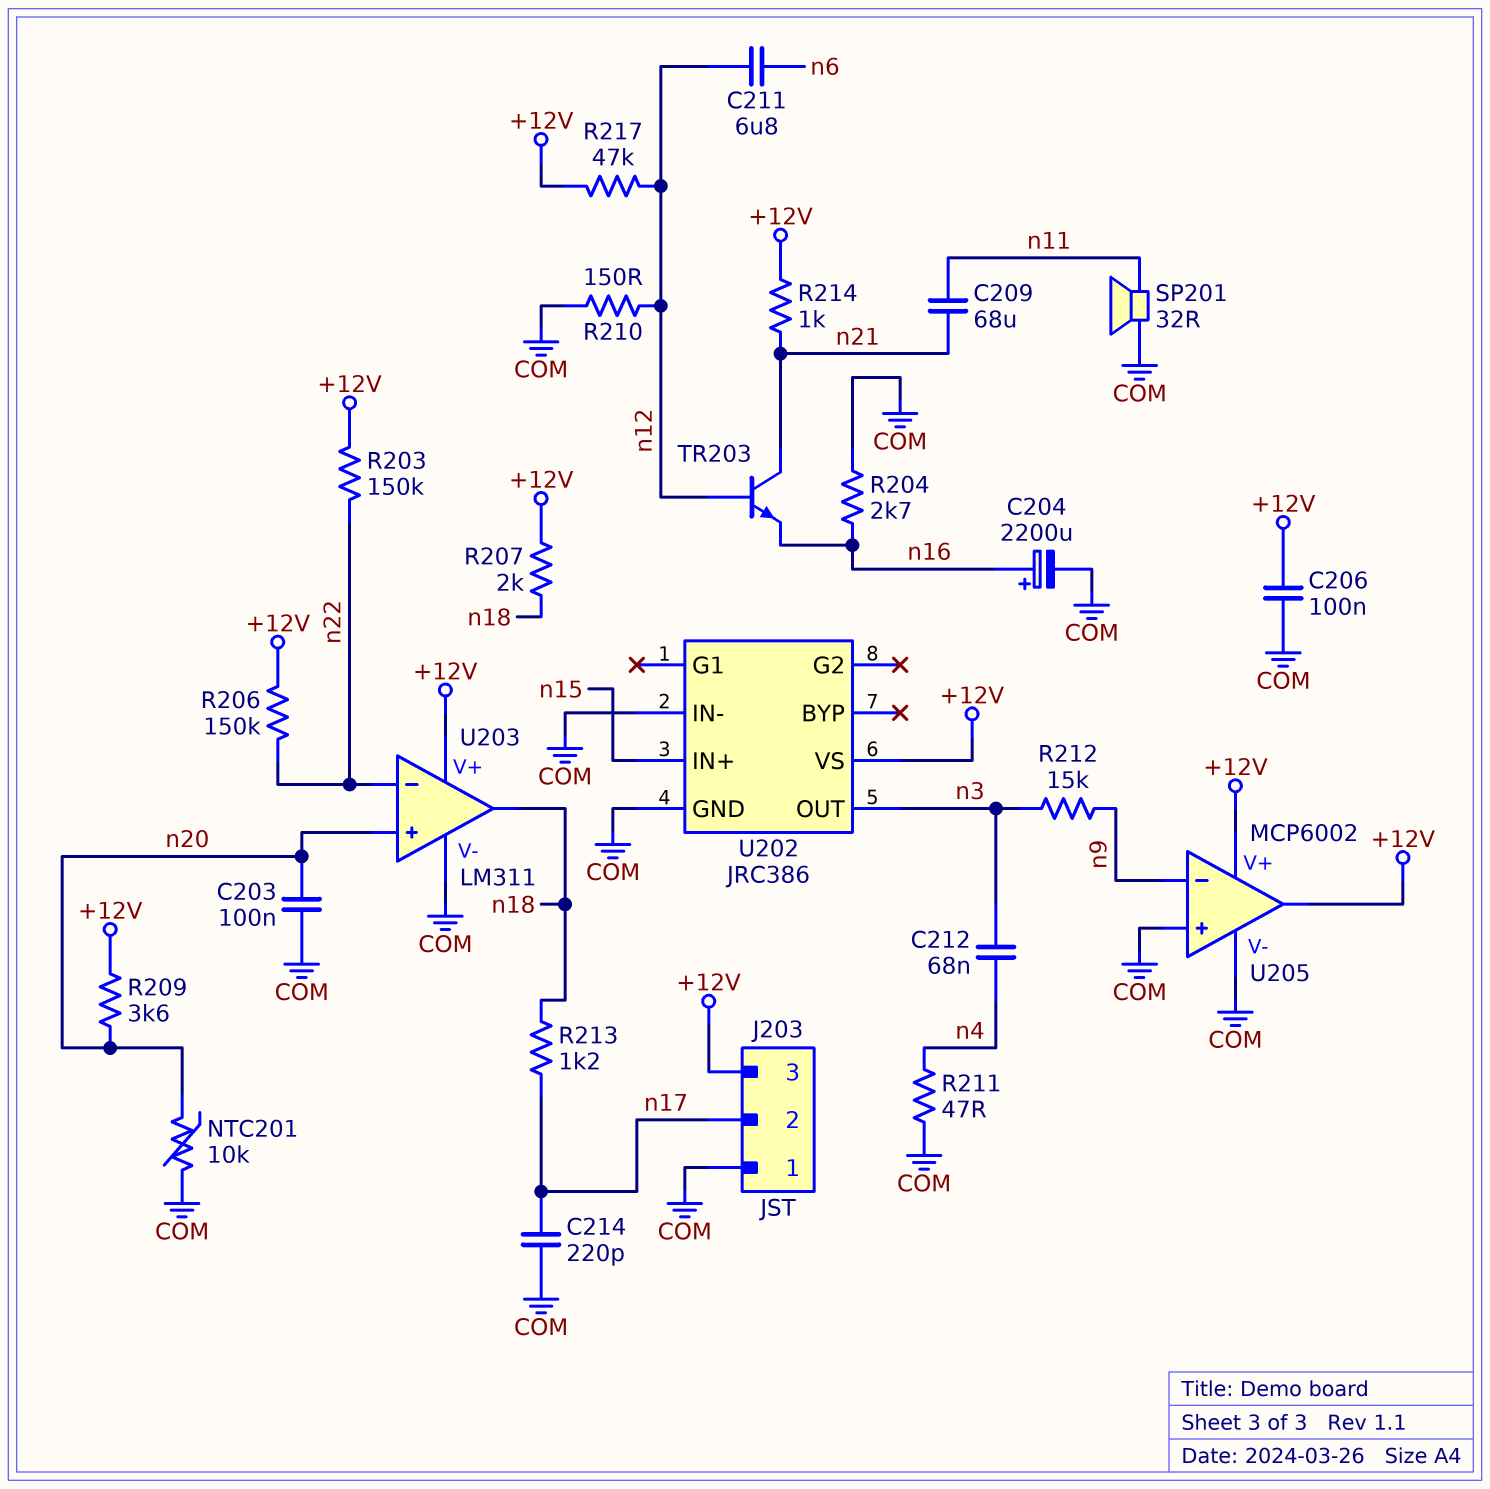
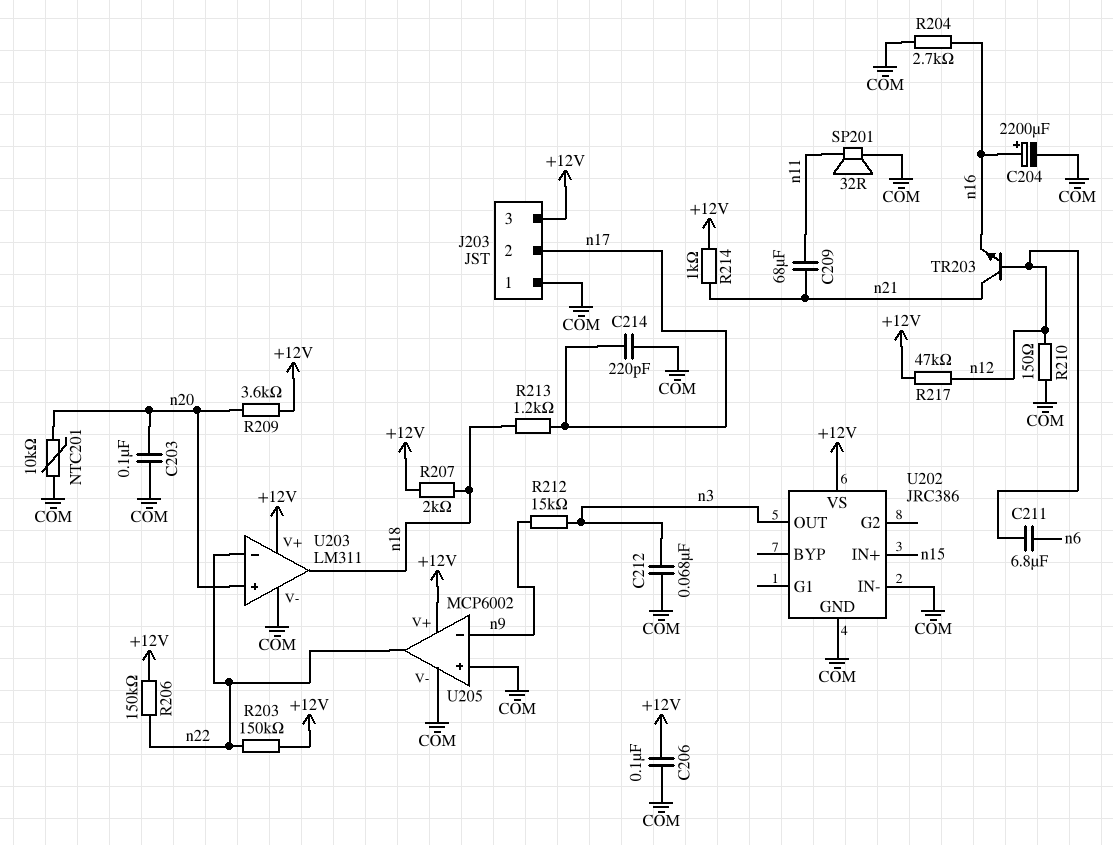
C212: 68nF (n3, n4) -> 68nF (COM, n3)
R211: 47 (COM, n4) -> none
U205 pin out: +12V -> n22

